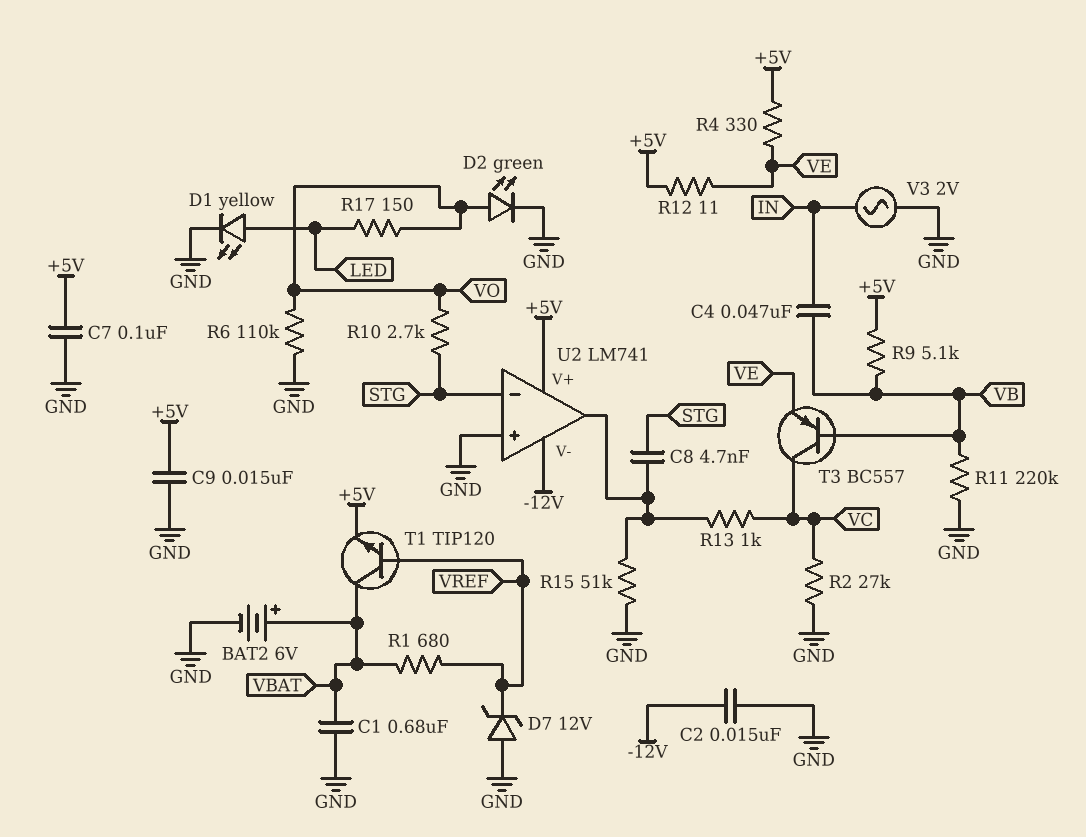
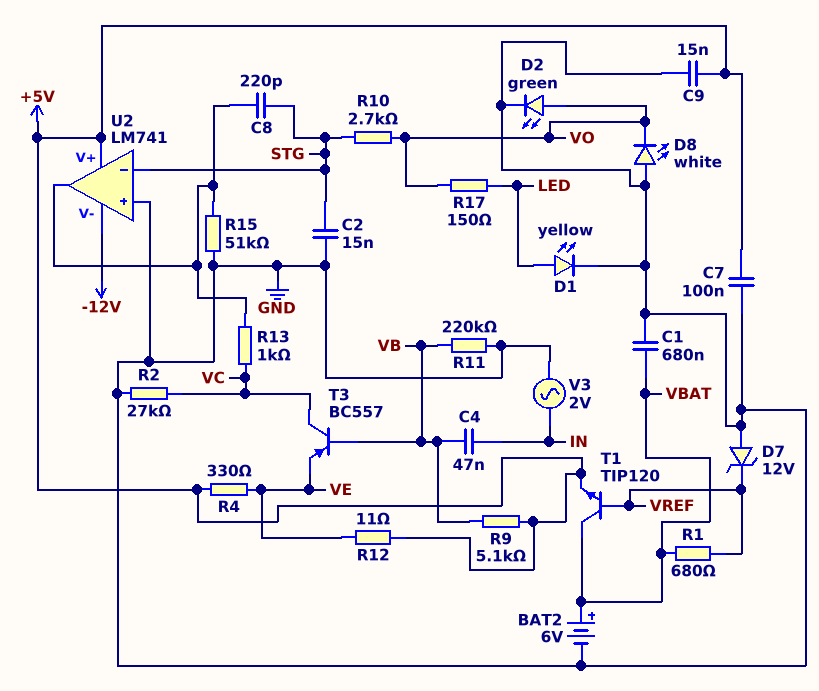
C2: 15nF (-12V, GND) -> 15nF (GND, STG)
C8: 4.7nF (STG, U2/out) -> 220pF (STG, U2/out)
D8: none -> LED white (A GND, K VO)
R6: 110k (GND, VO) -> none

